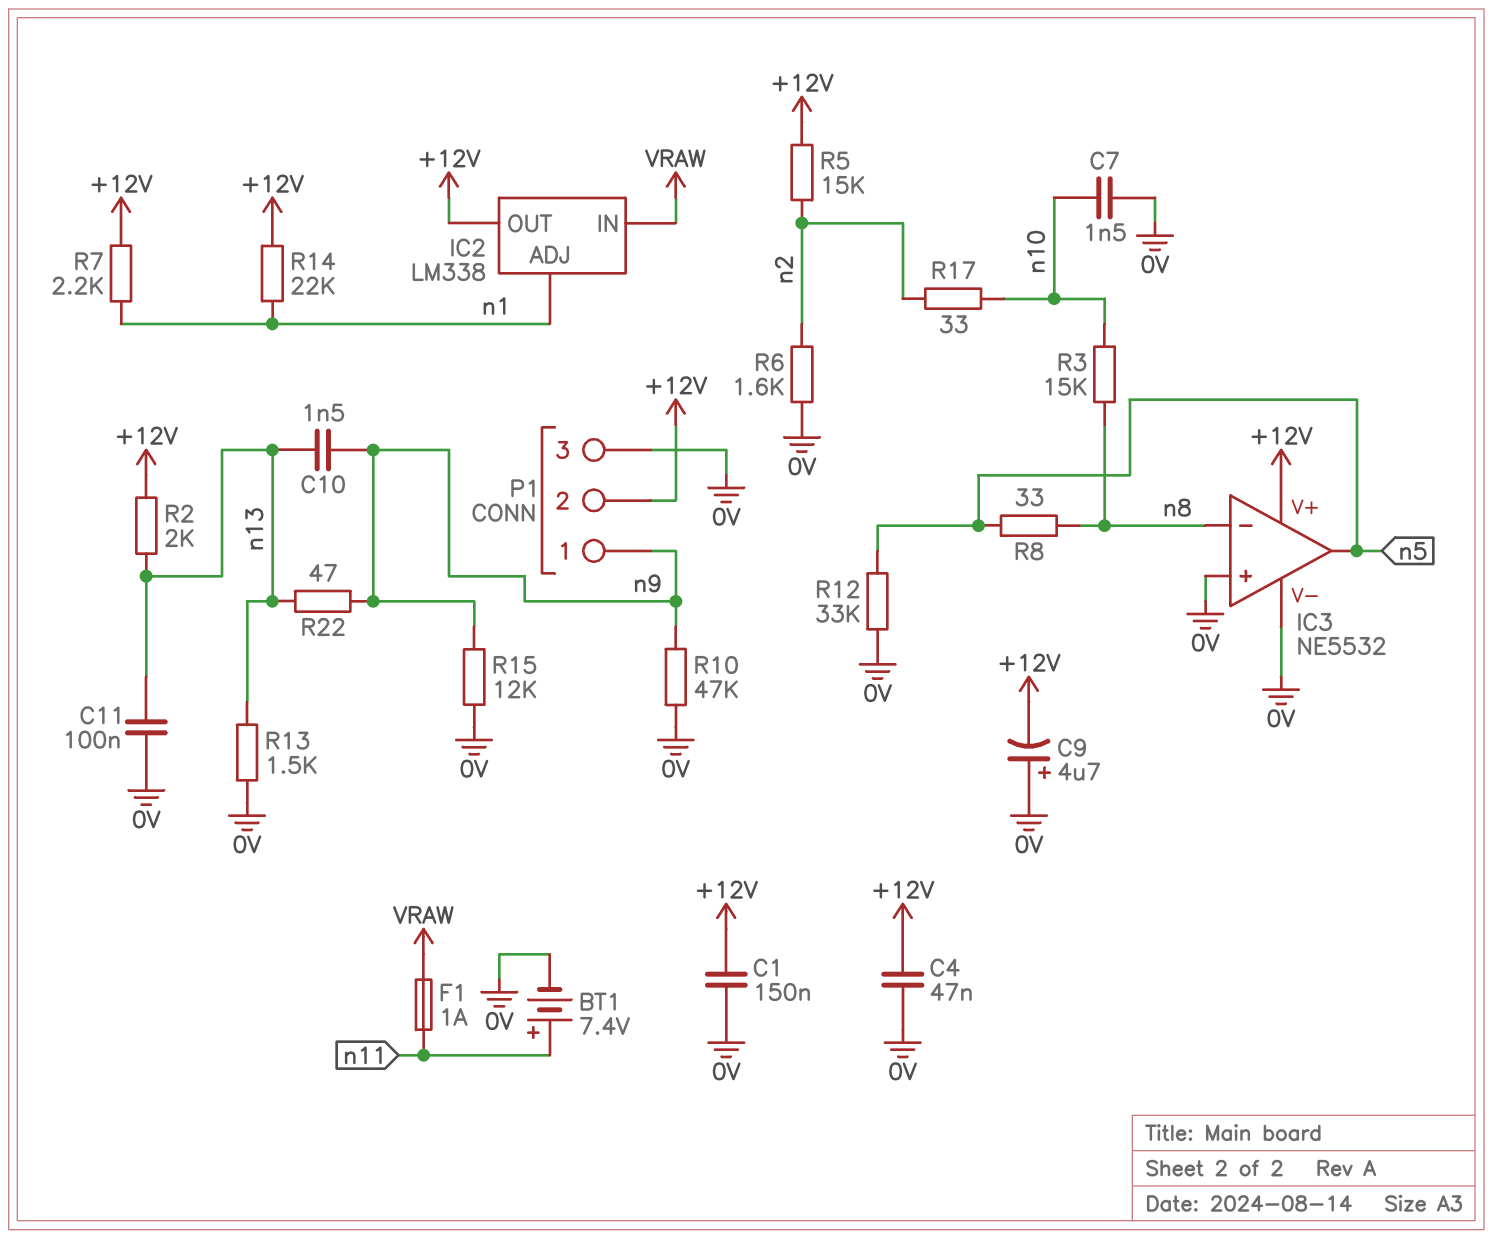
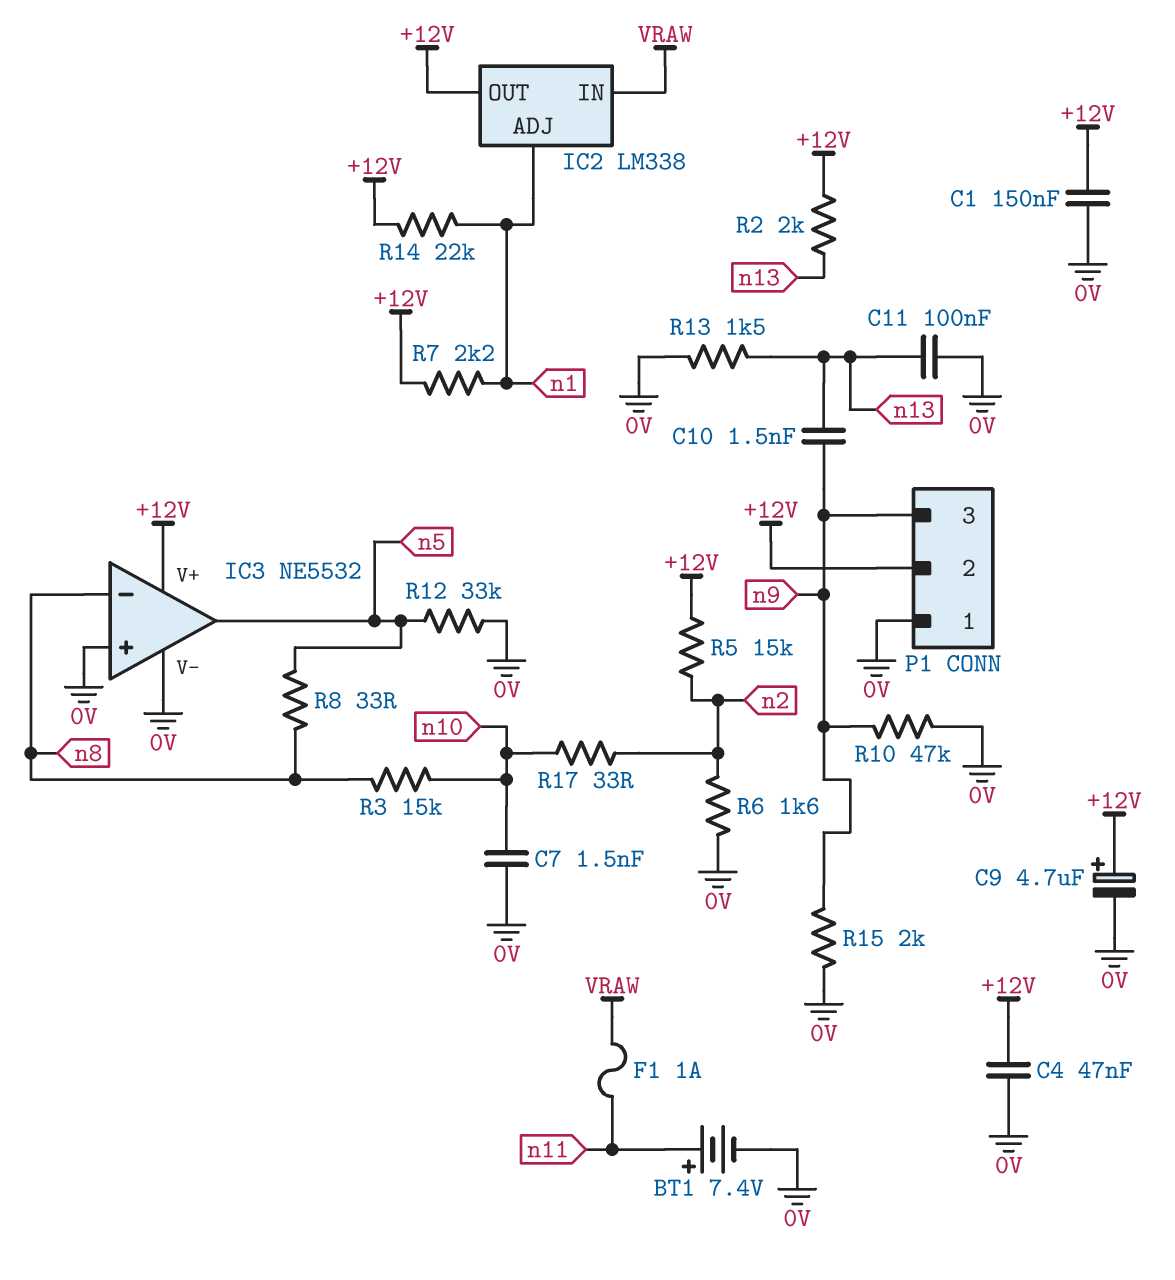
C9: 4.7uF (plus 0V, minus +12V) -> 4.7uF (plus +12V, minus 0V)
P1 pin 1: n9 -> 0V
P1 pin 3: 0V -> n9
R15: 12k (0V, n9) -> 2k (0V, n9)
R22: 47 (n9, n13) -> none

